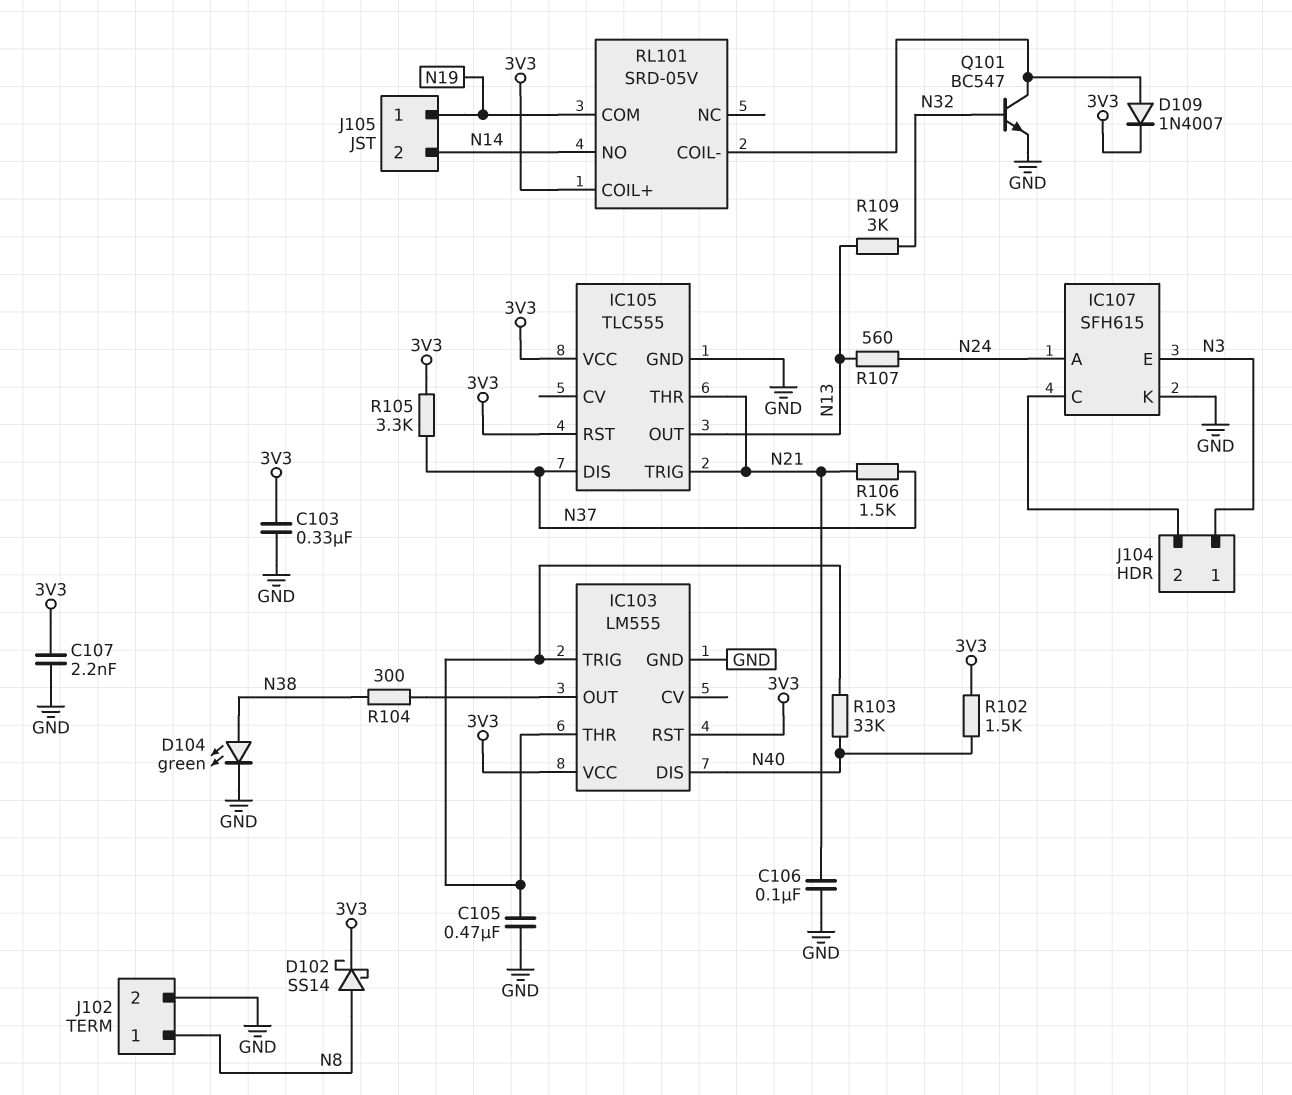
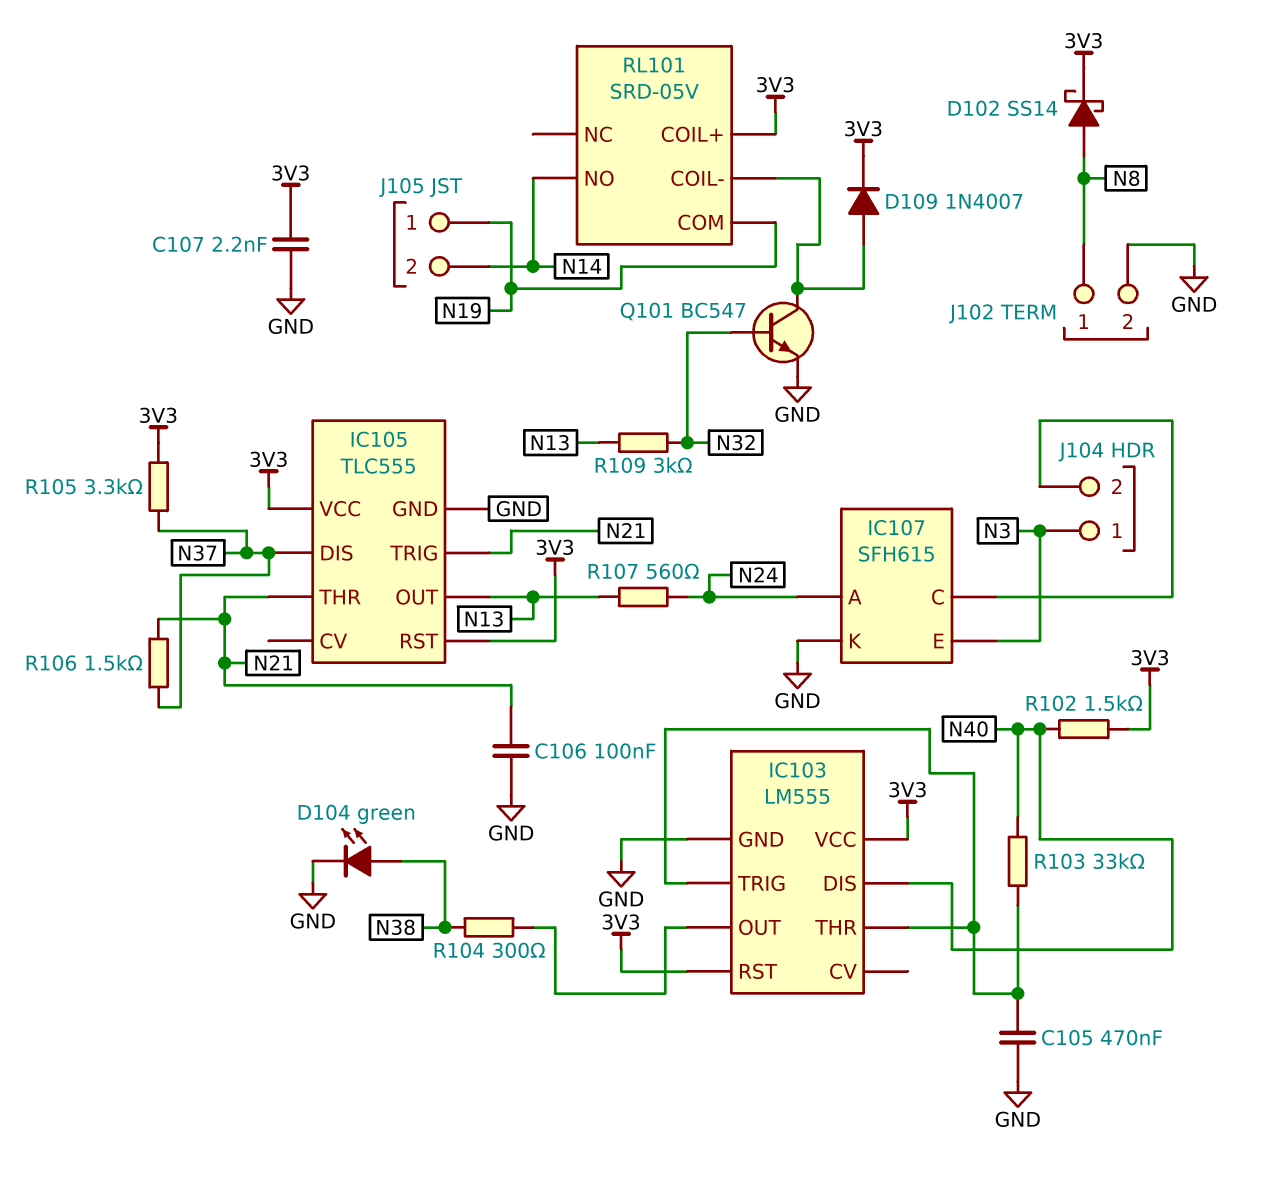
C103: 330nF (3V3, GND) -> none

